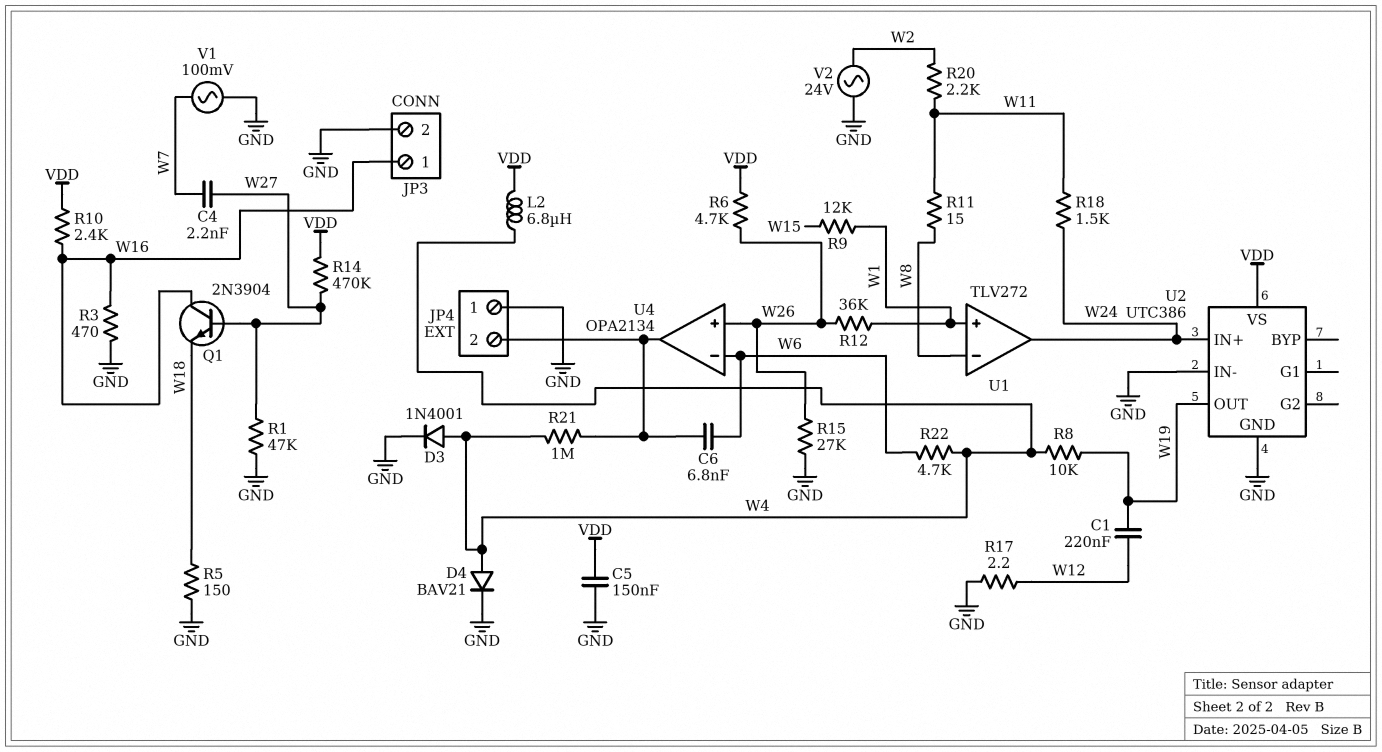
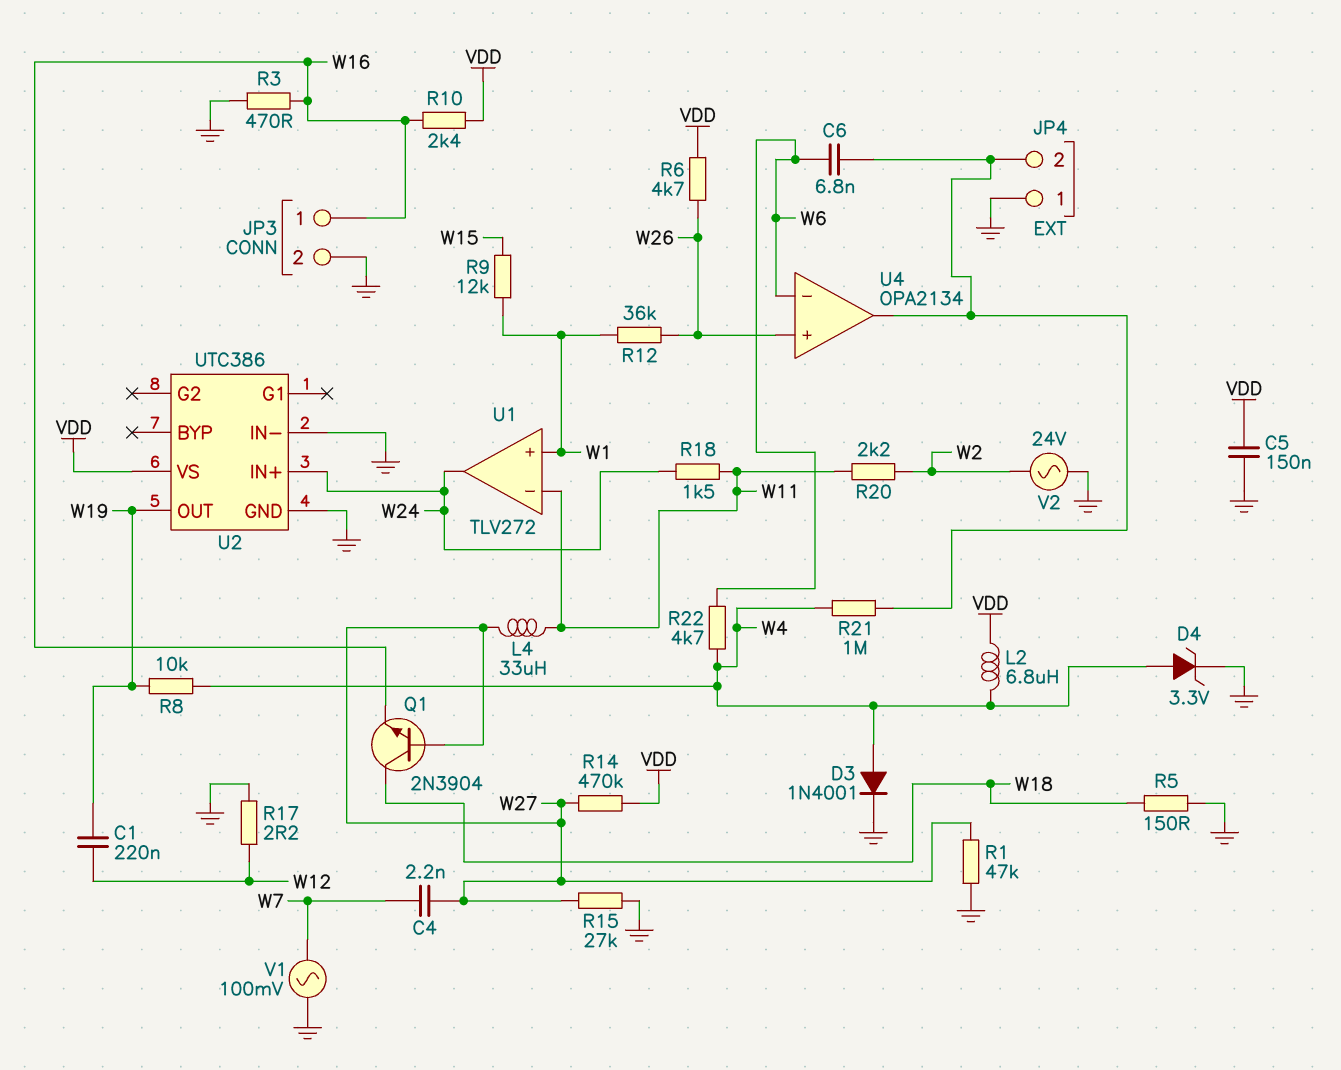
D4: diode BAV21 (A W4, K GND) -> zener 3.3V (A W4, K GND)
L4: none -> 33uH (W11, W27)
Q1: NPN 2N3904 (B W27, C W16, E W18) -> NPN 2N3904 (B W27, C W18, E W16)
R11: 15 (W8, W11) -> none
R15: 27k (GND, W26) -> 27k (GND, W27)
U1 pin in-: W8 -> W11

